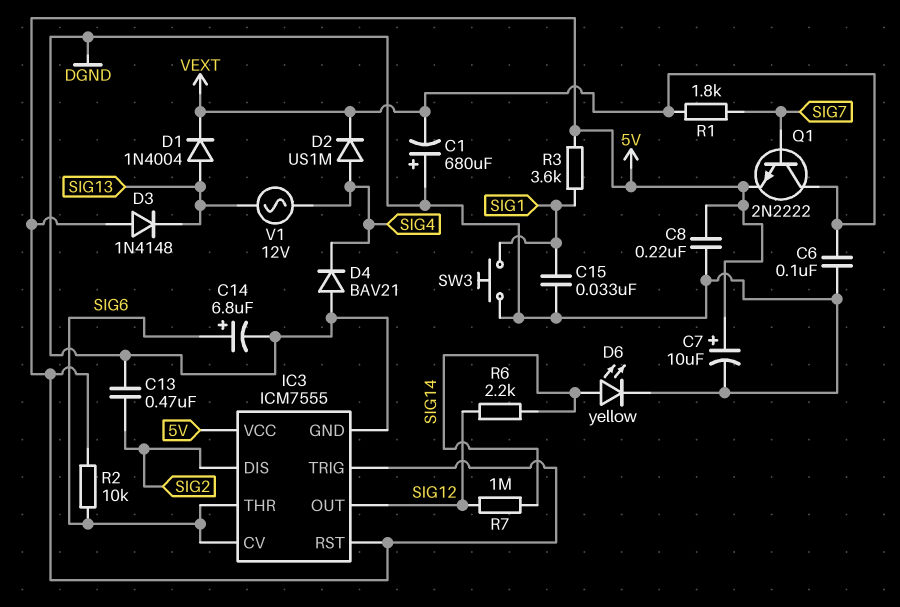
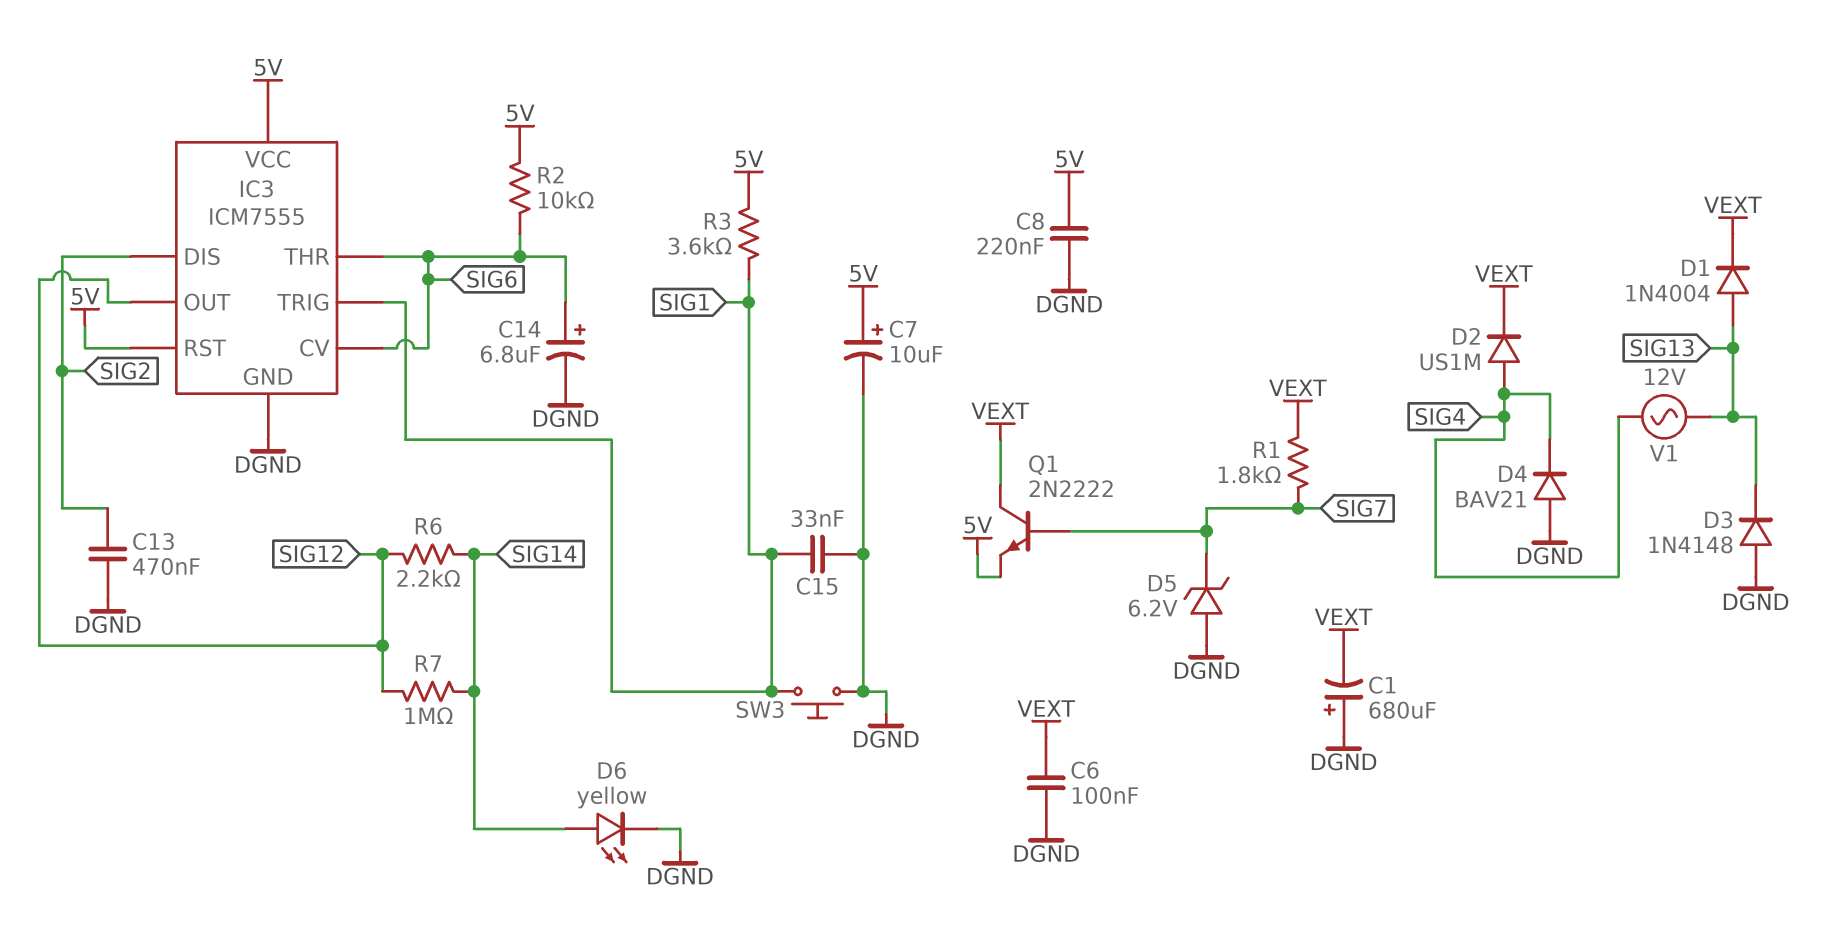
D3: diode 1N4148 (A 5V, K SIG13) -> diode 1N4148 (A DGND, K SIG13)
D5: none -> zener 6.2V (A DGND, K SIG7)
IC3 pin TRIG: 5V -> SIG1

